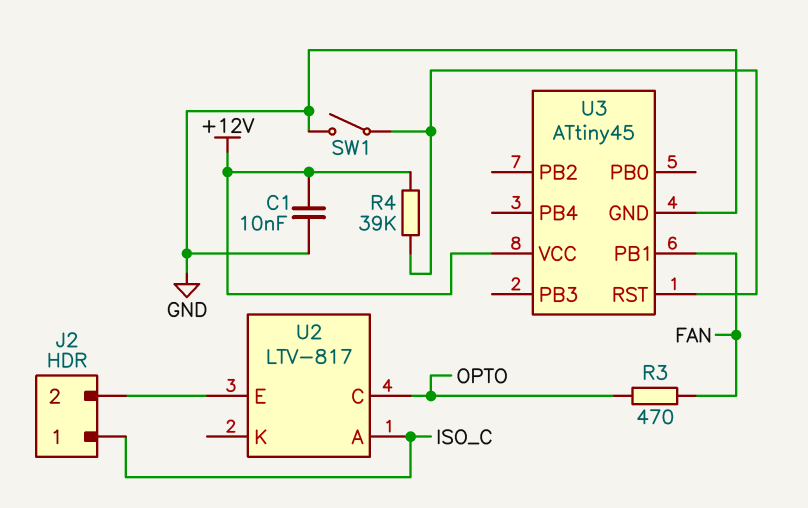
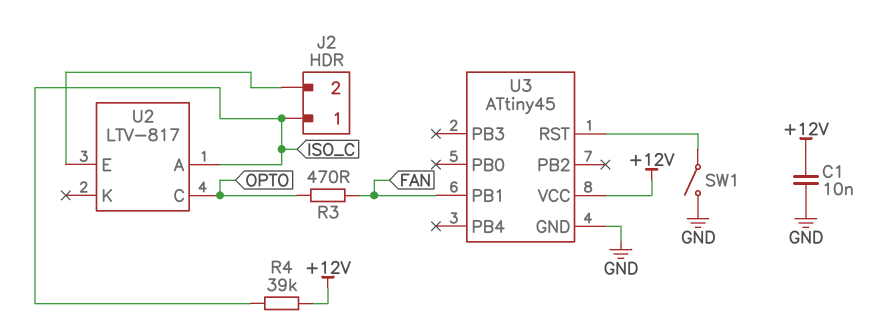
R4: 39k (+12V, U3/RST) -> 39k (+12V, ISO_C)

